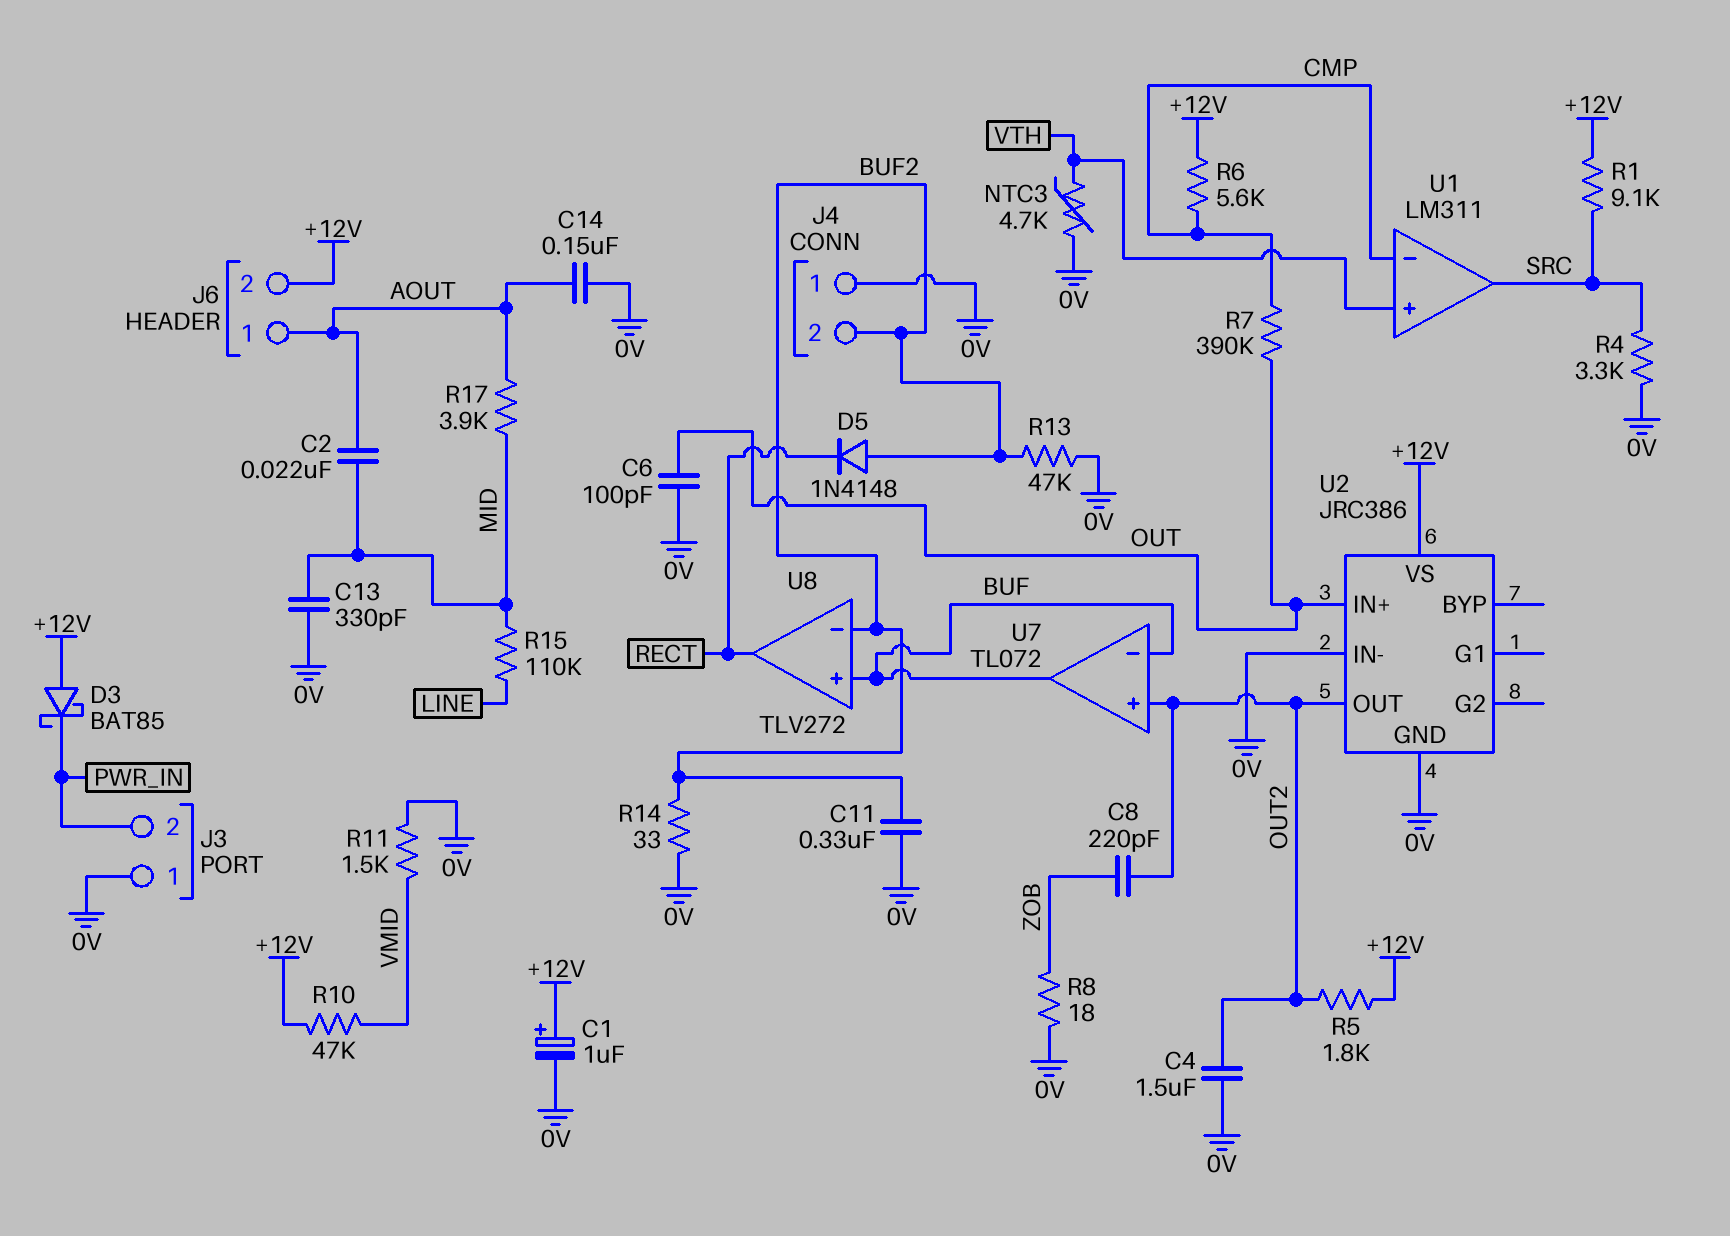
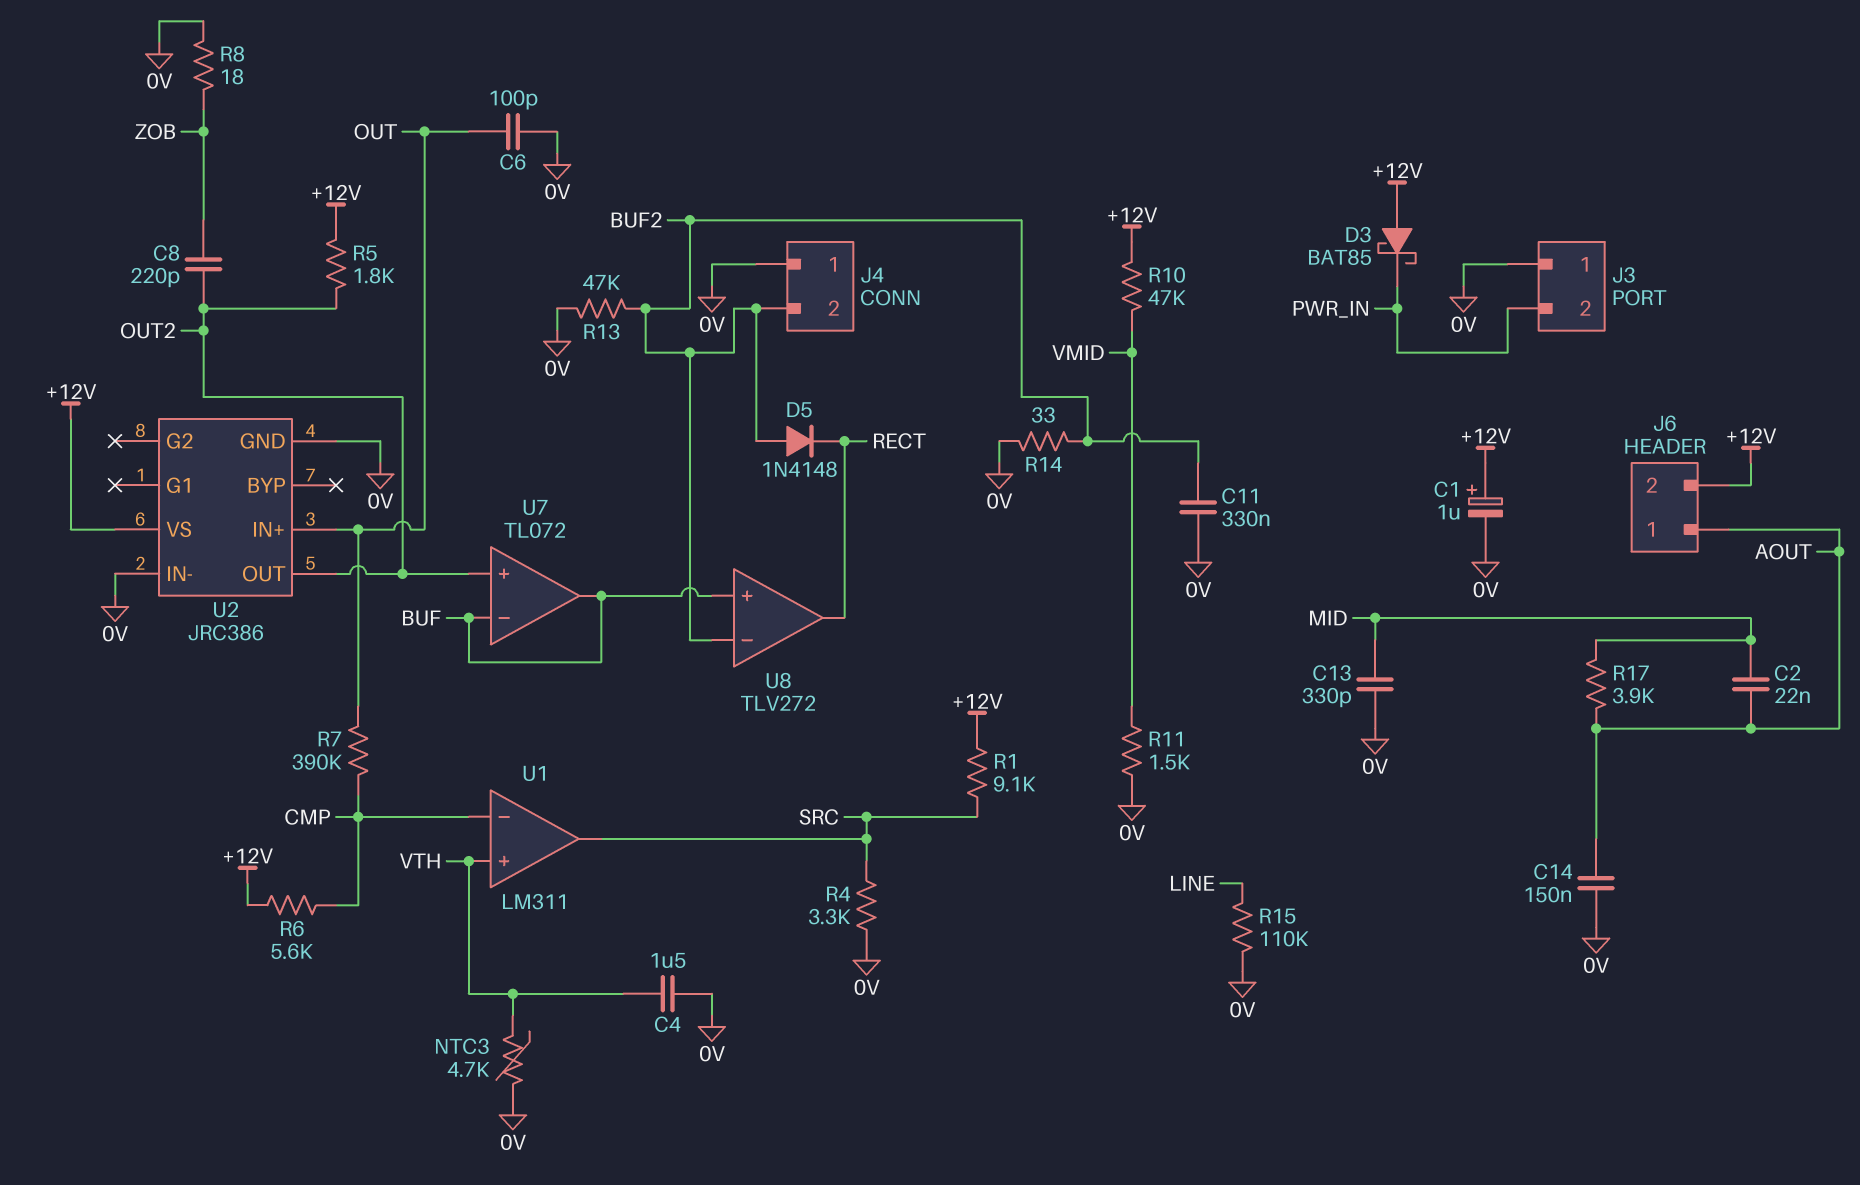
C4: 1.5uF (0V, OUT2) -> 1.5uF (0V, VTH)
R15: 110k (LINE, MID) -> 110k (0V, LINE)

